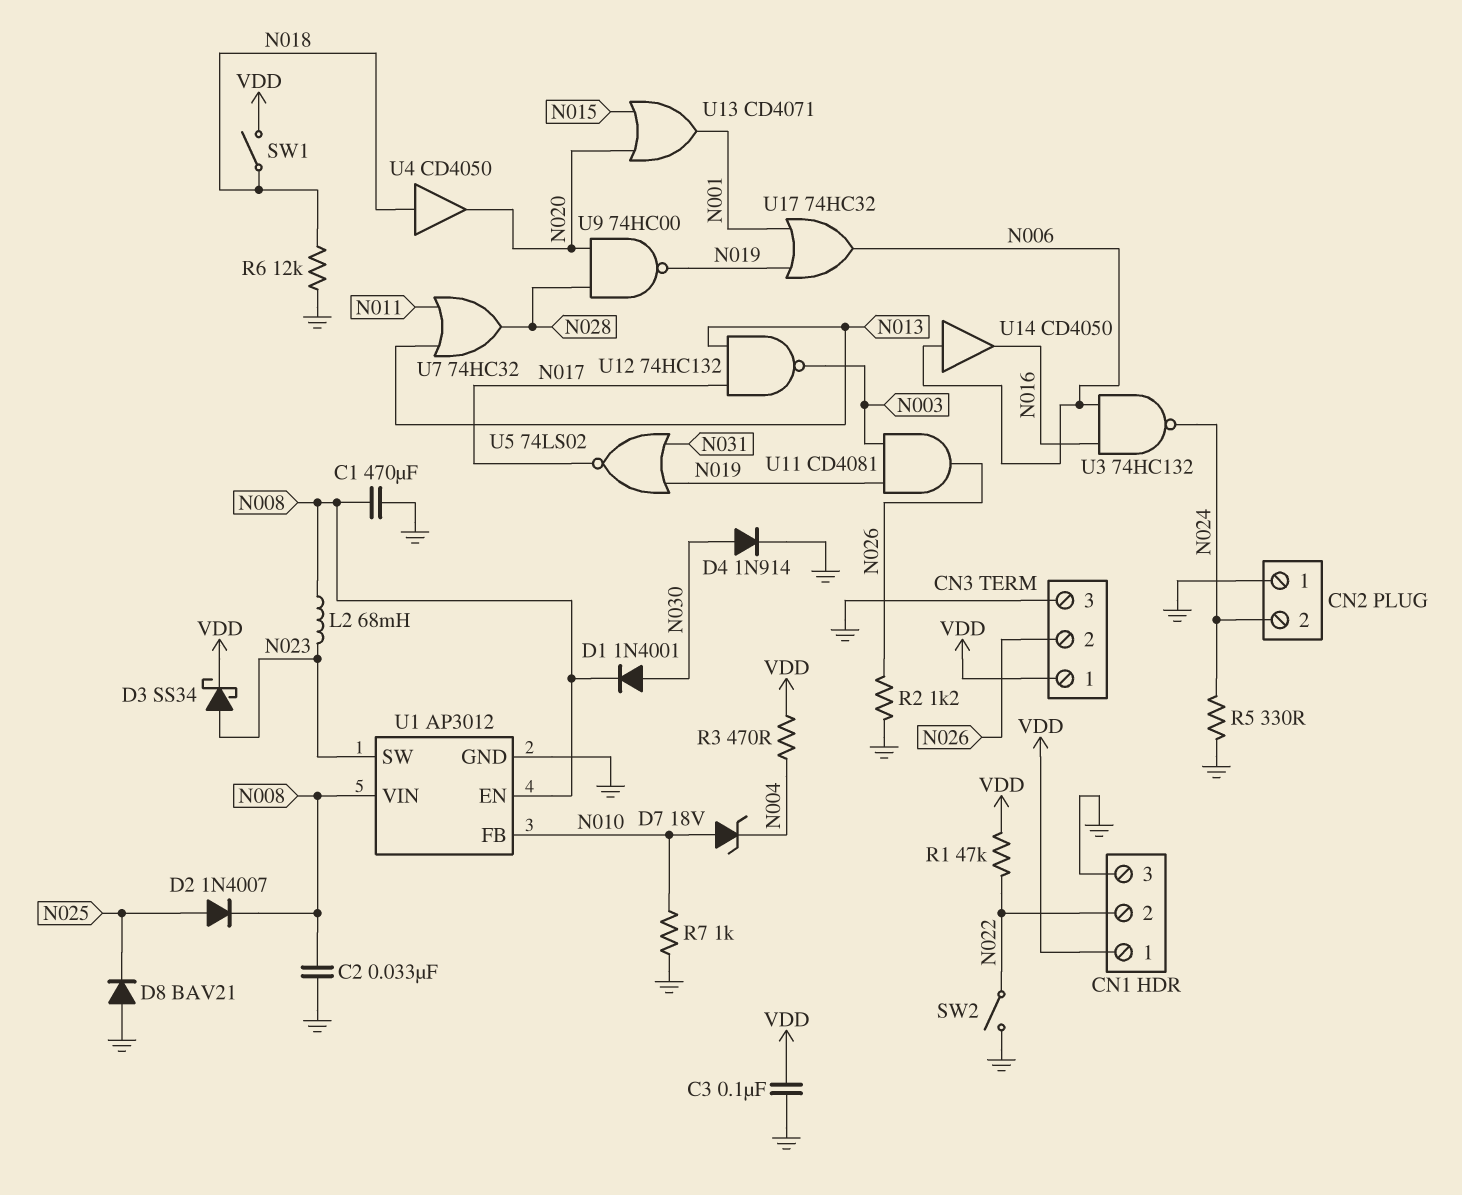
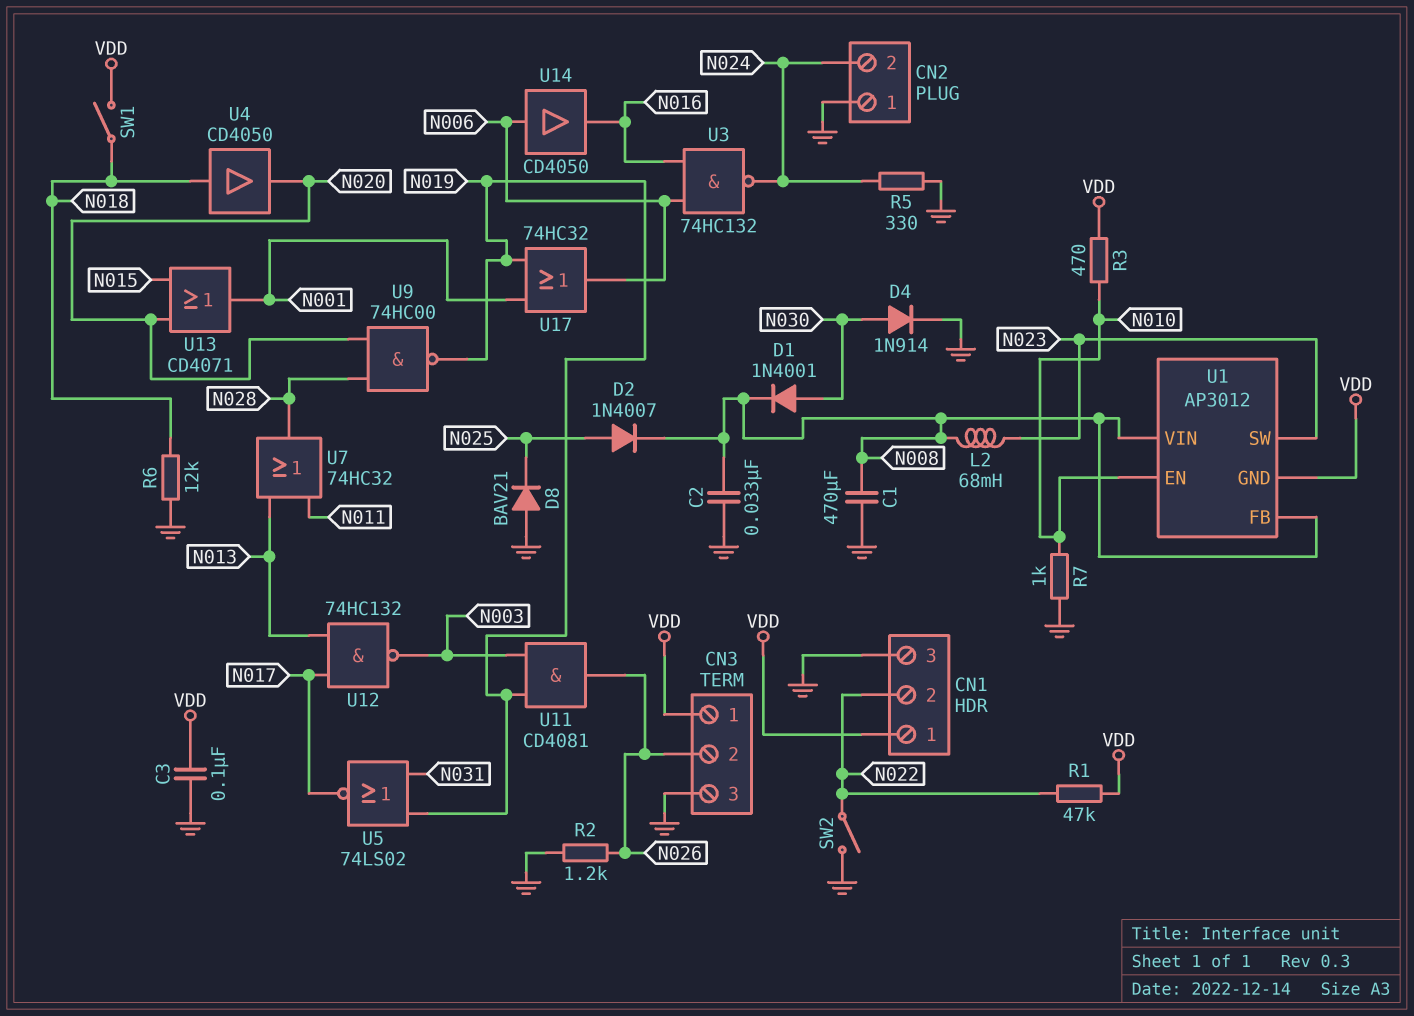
D3: schottky SS34 (A N023, K VDD) -> none
D7: zener 18V (A N010, K N004) -> none
R3: 470 (N004, VDD) -> 470 (N010, VDD)
U1 pin EN: N008 -> N010
U1 pin FB: N010 -> N008
U1 pin GND: GND -> VDD

